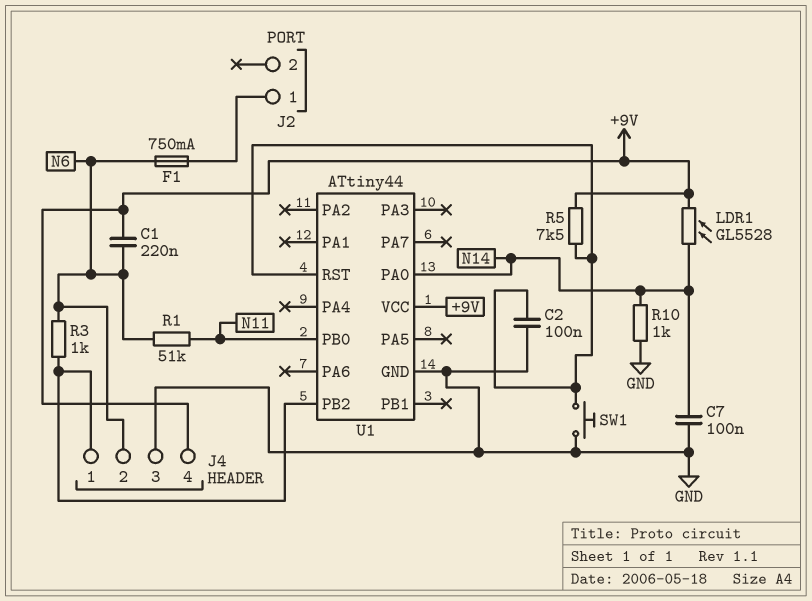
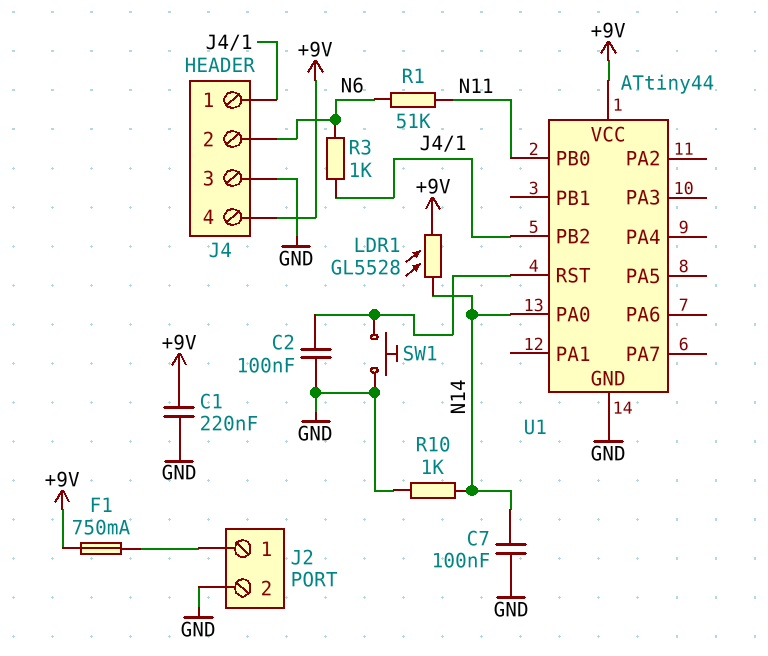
C1: 220nF (+9V, N6) -> 220nF (+9V, GND)
F1: 750mA (J2/1, N6) -> 750mA (+9V, J2/1)
J2 pin 2: none -> GND
R5: 7.5k (+9V, U1/RST) -> none

